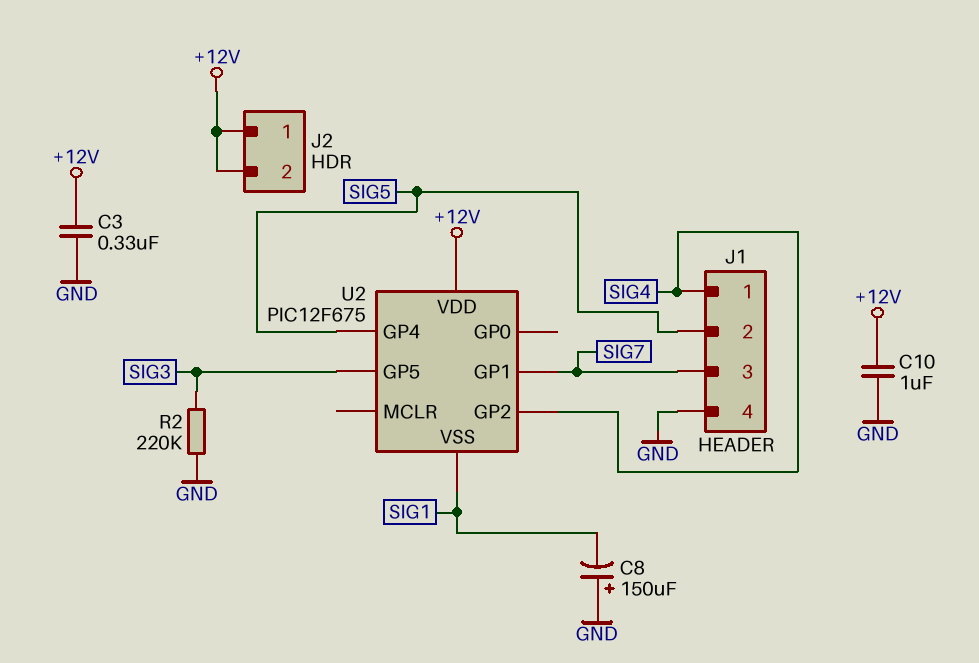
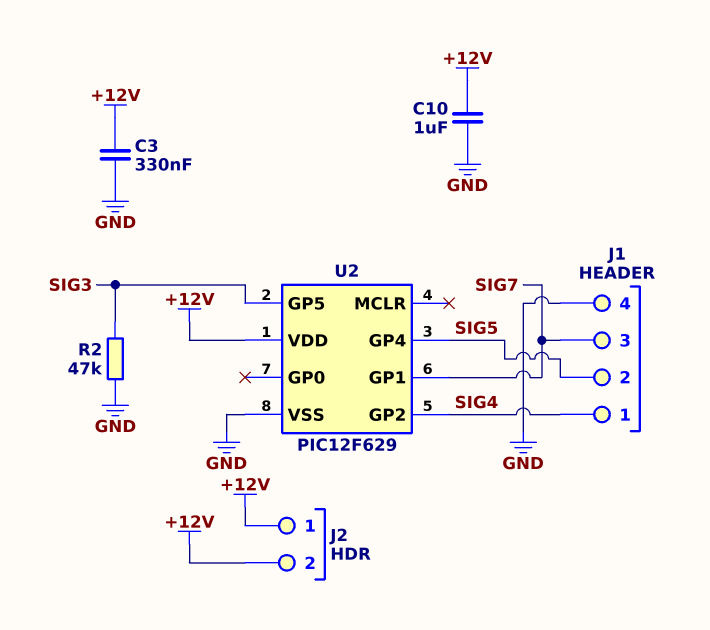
C8: 150uF (plus GND, minus SIG1) -> none
R2: 220k (GND, SIG3) -> 47k (GND, SIG3)
U2: PIC12F675 -> PIC12F629
U2 pin VSS: SIG1 -> GND

